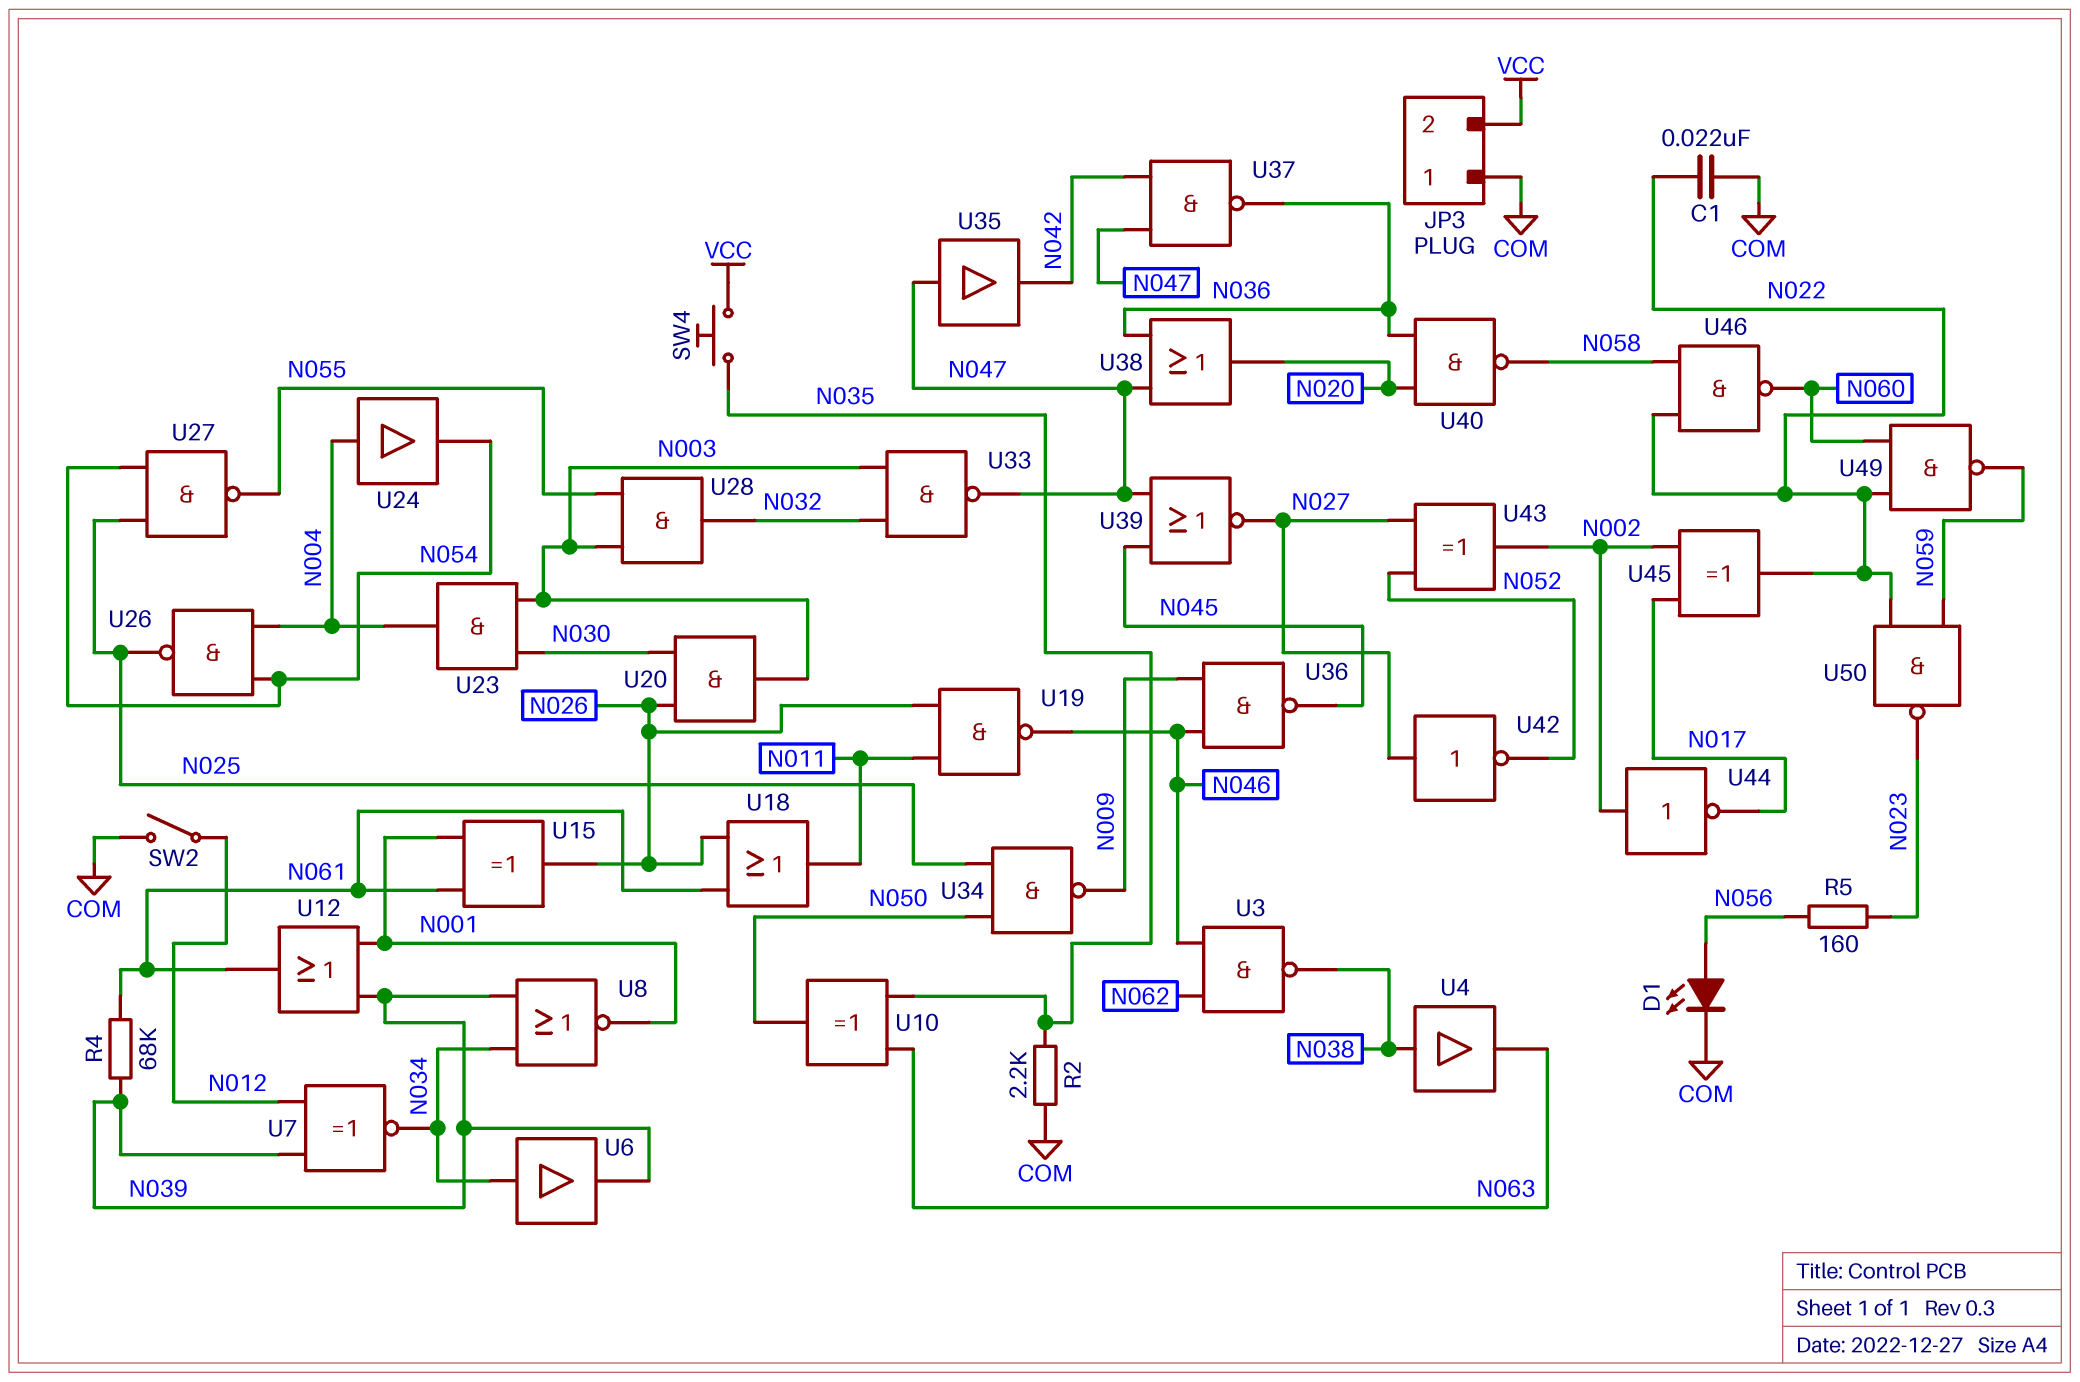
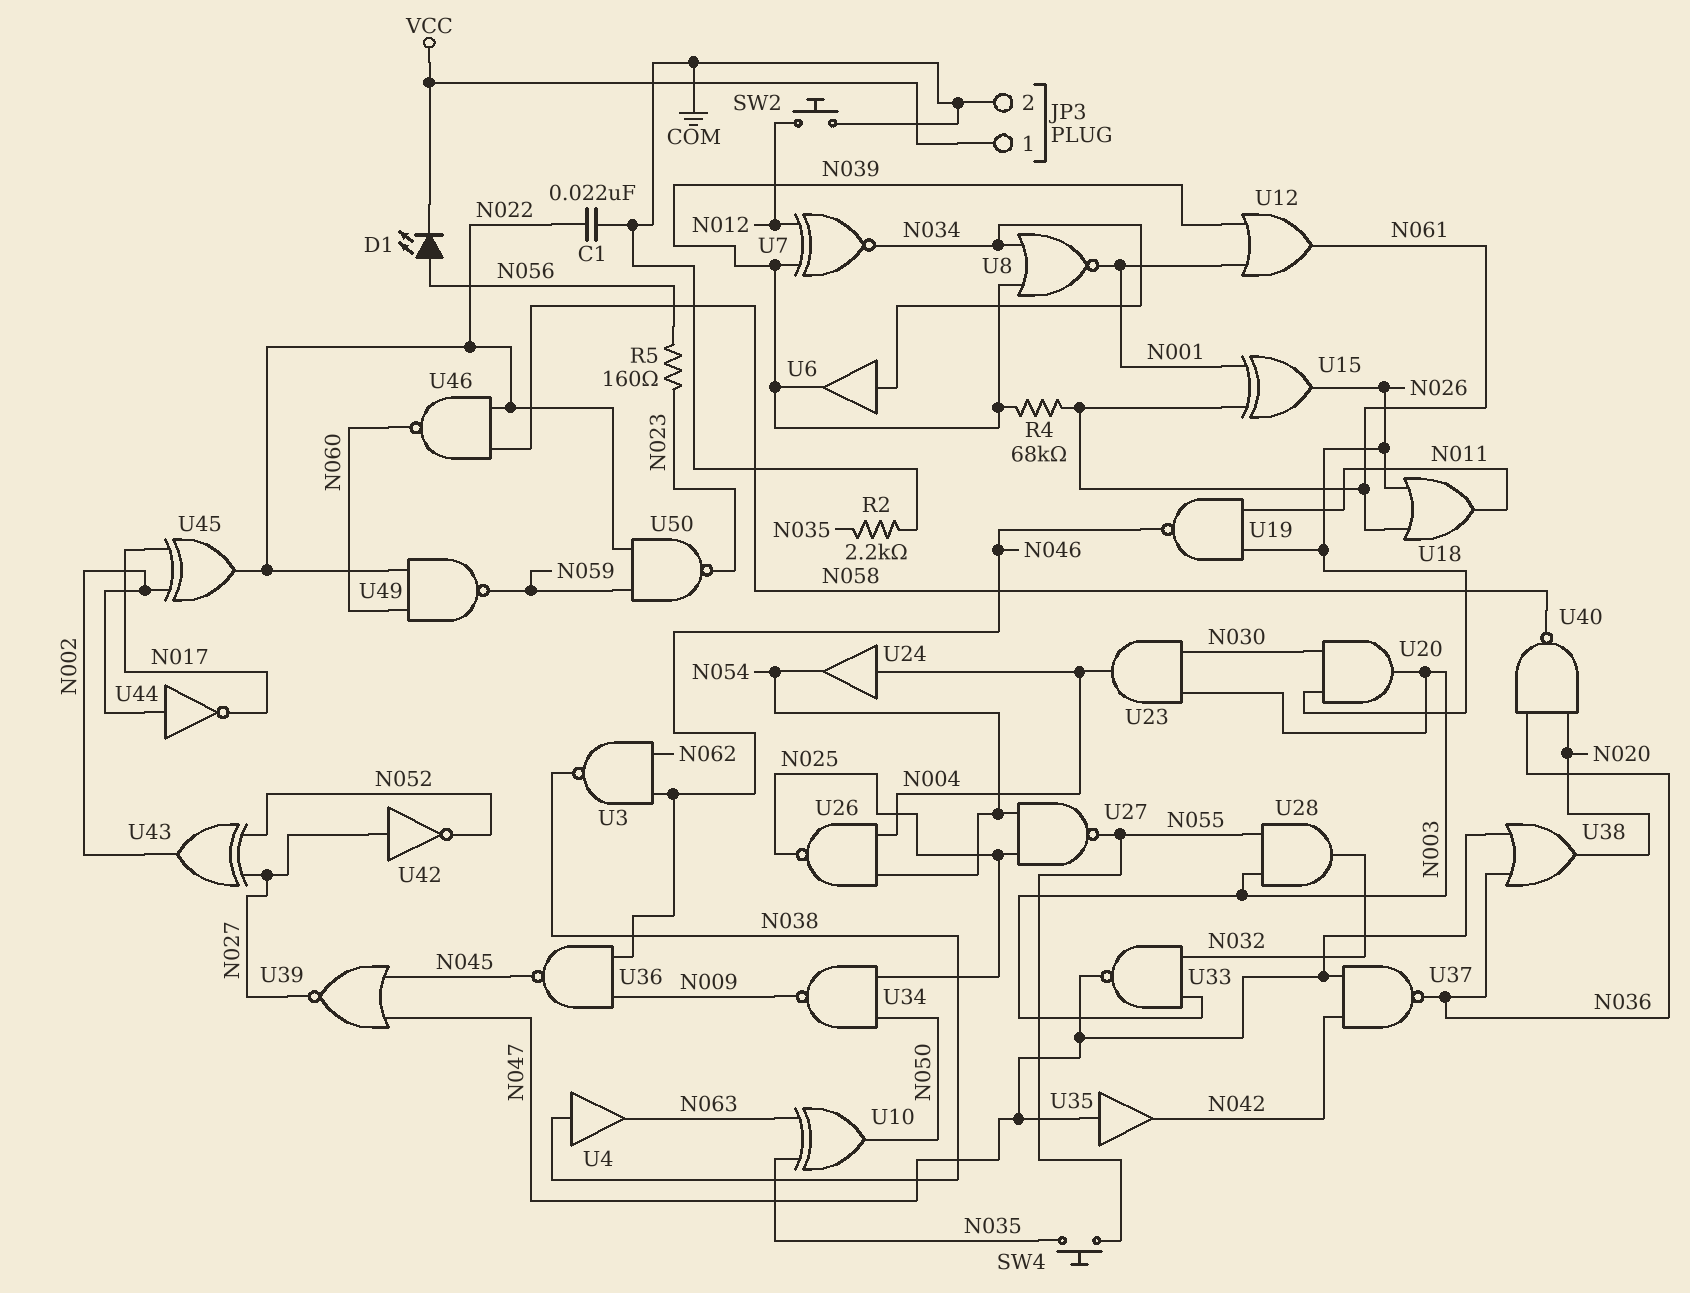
D1: LED (A N056, K COM) -> LED (A N056, K VCC)
JP3 pin 1: COM -> VCC
JP3 pin 2: VCC -> COM
SW2: switch (COM, N012) -> button (COM, N012)
SW4: button (N035, VCC) -> button (N035, N055)

